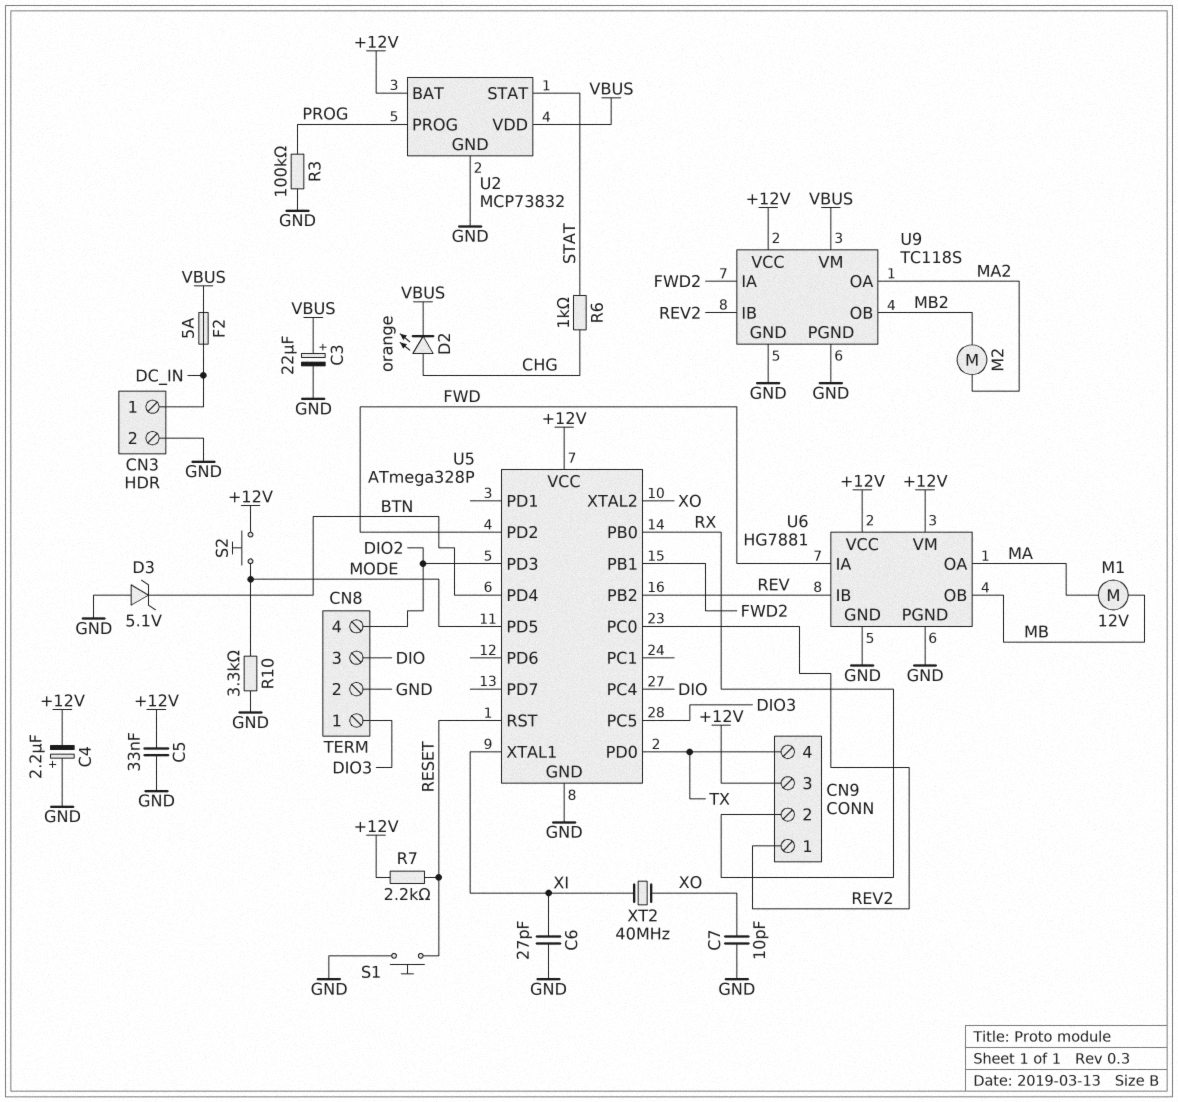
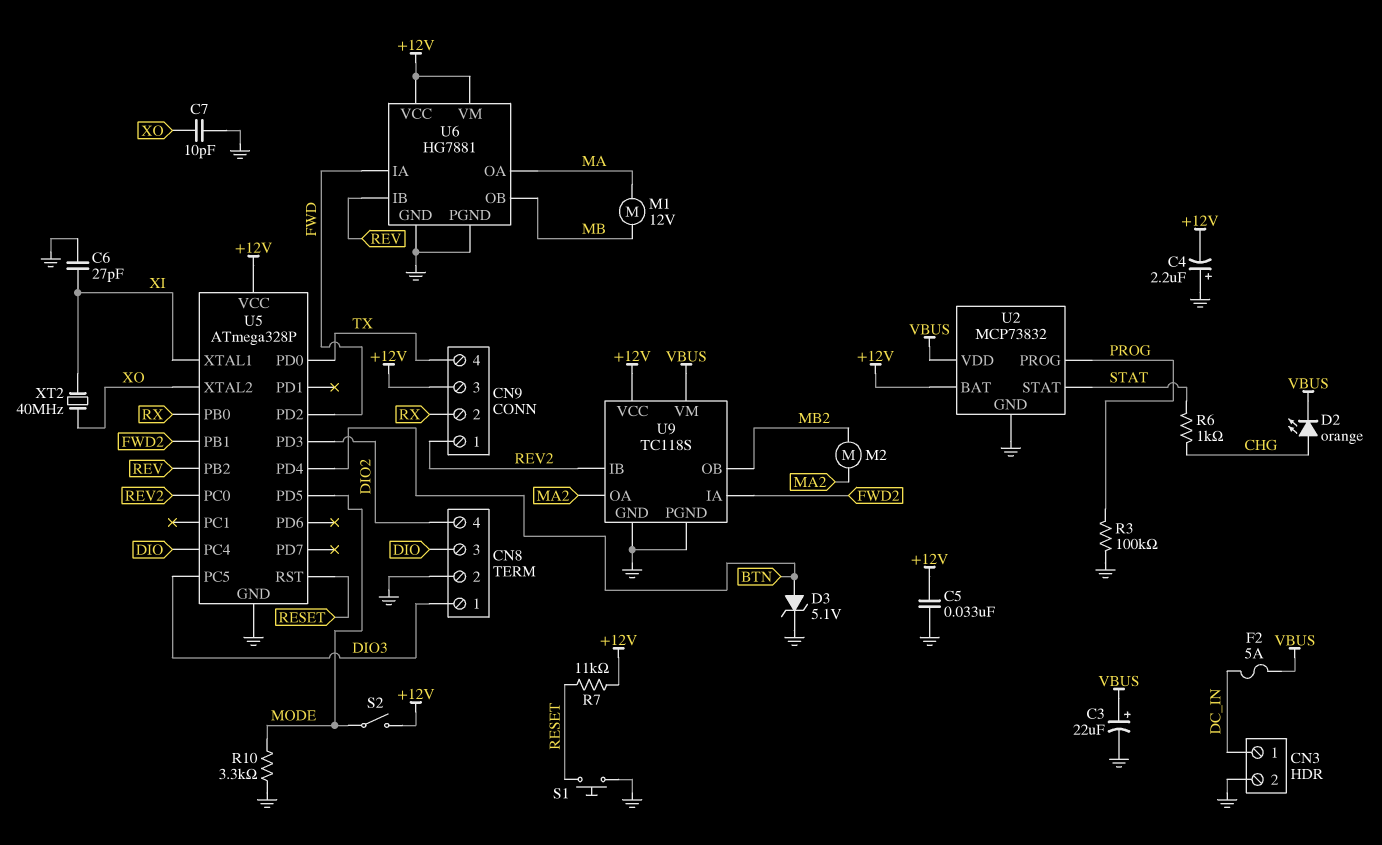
D3: zener 5.1V (A GND, K BTN) -> zener 5.1V (A BTN, K GND)
R7: 2.2k (+12V, RESET) -> 11k (+12V, RESET)
S2: button (+12V, MODE) -> switch (+12V, MODE)

